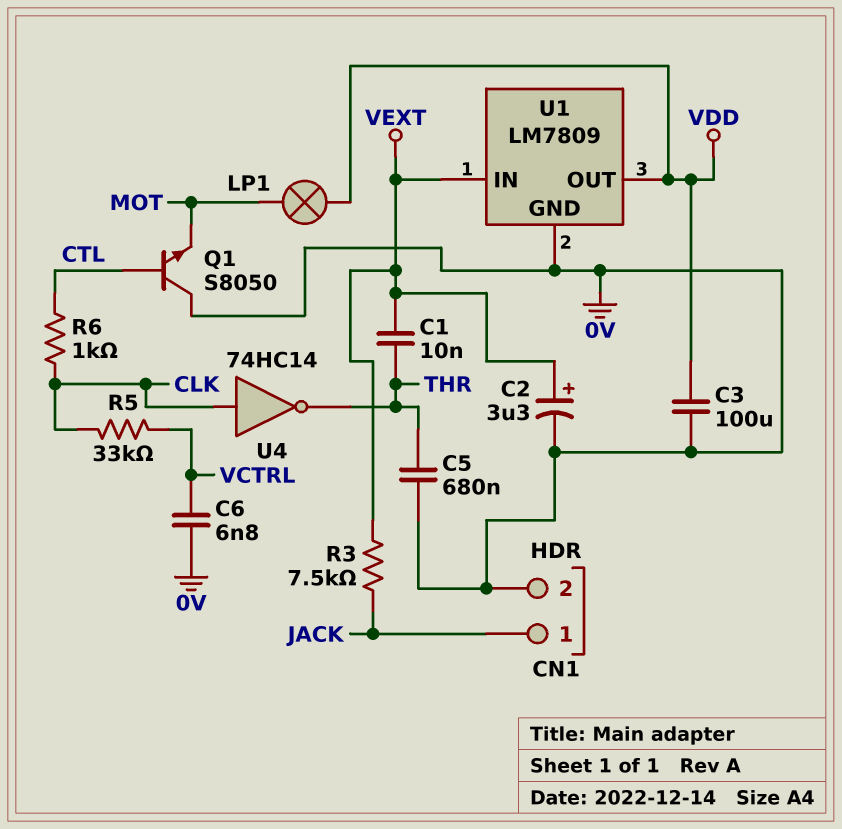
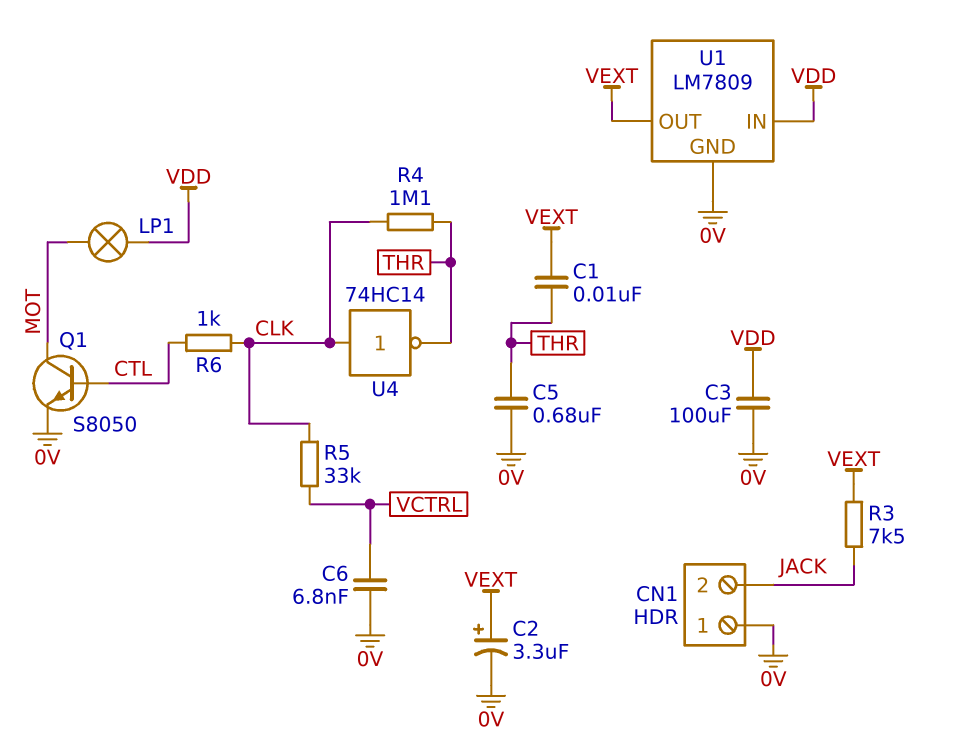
CN1 pin 1: JACK -> 0V
CN1 pin 2: 0V -> JACK
Q1: NPN S8050 (B CTL, C 0V, E MOT) -> NPN S8050 (B CTL, C MOT, E 0V)
R4: none -> 1.1M (CLK, THR)
U1 pin IN: VEXT -> VDD
U1 pin OUT: VDD -> VEXT

